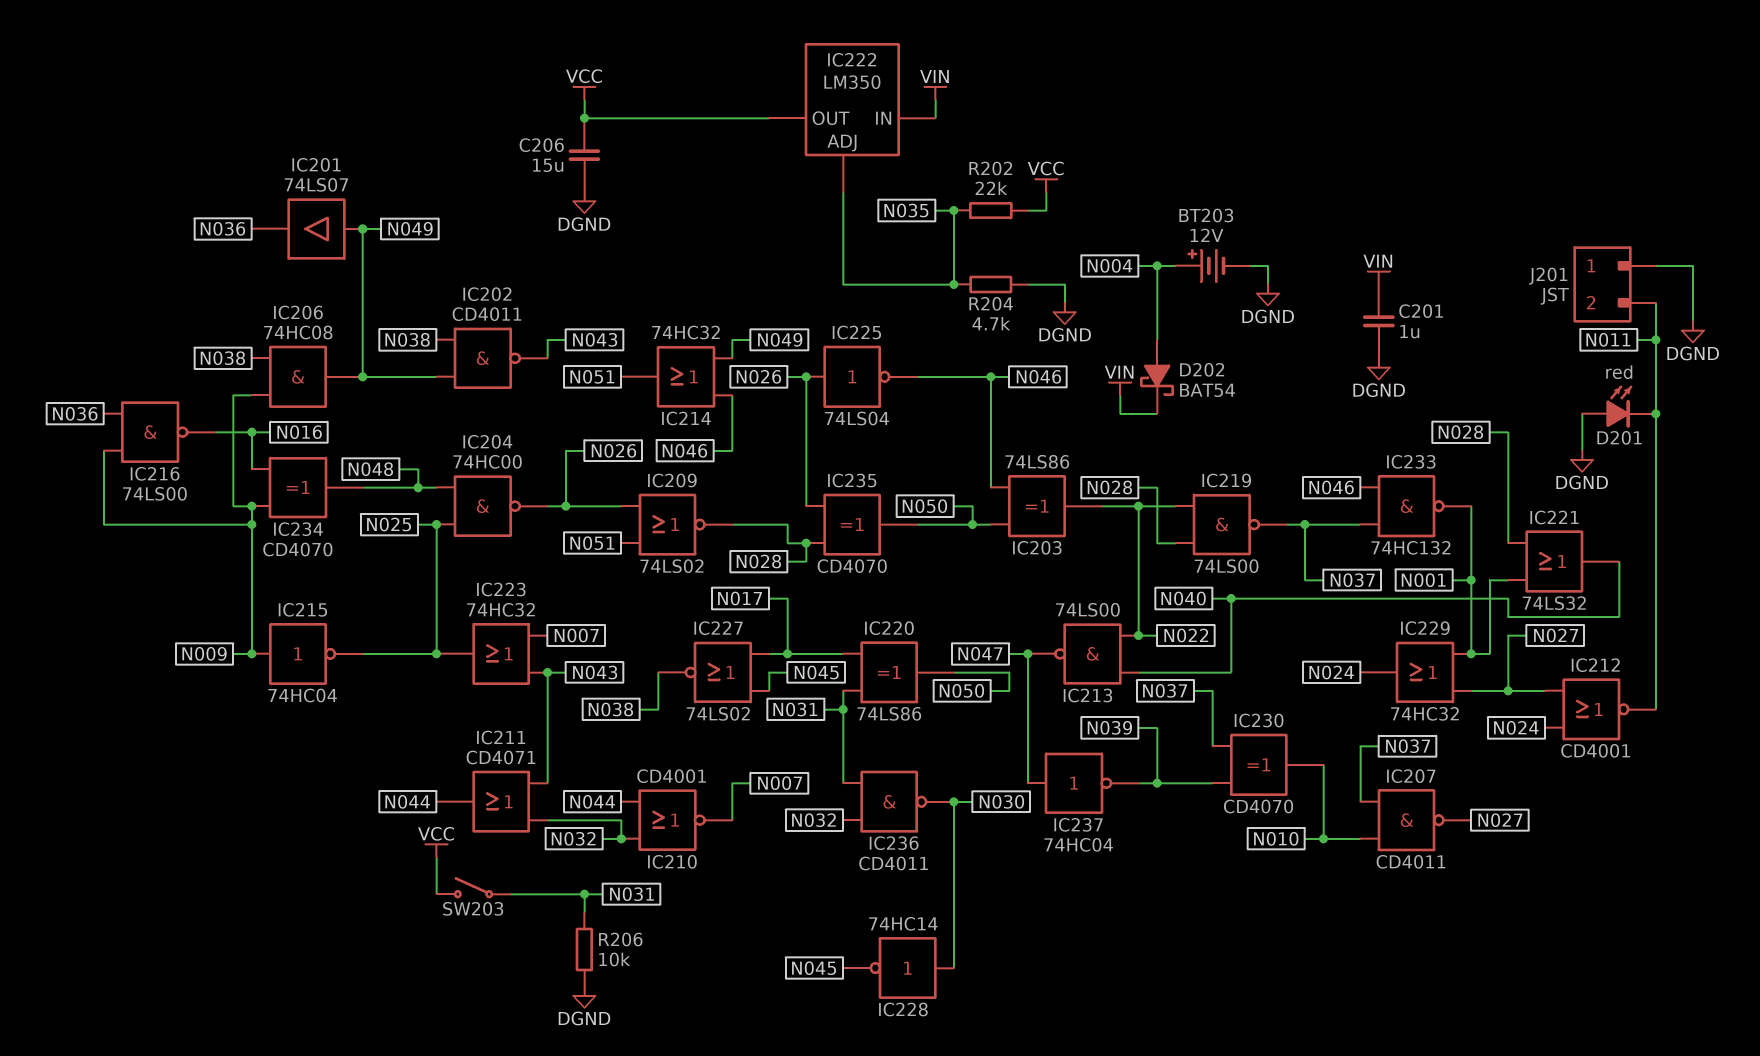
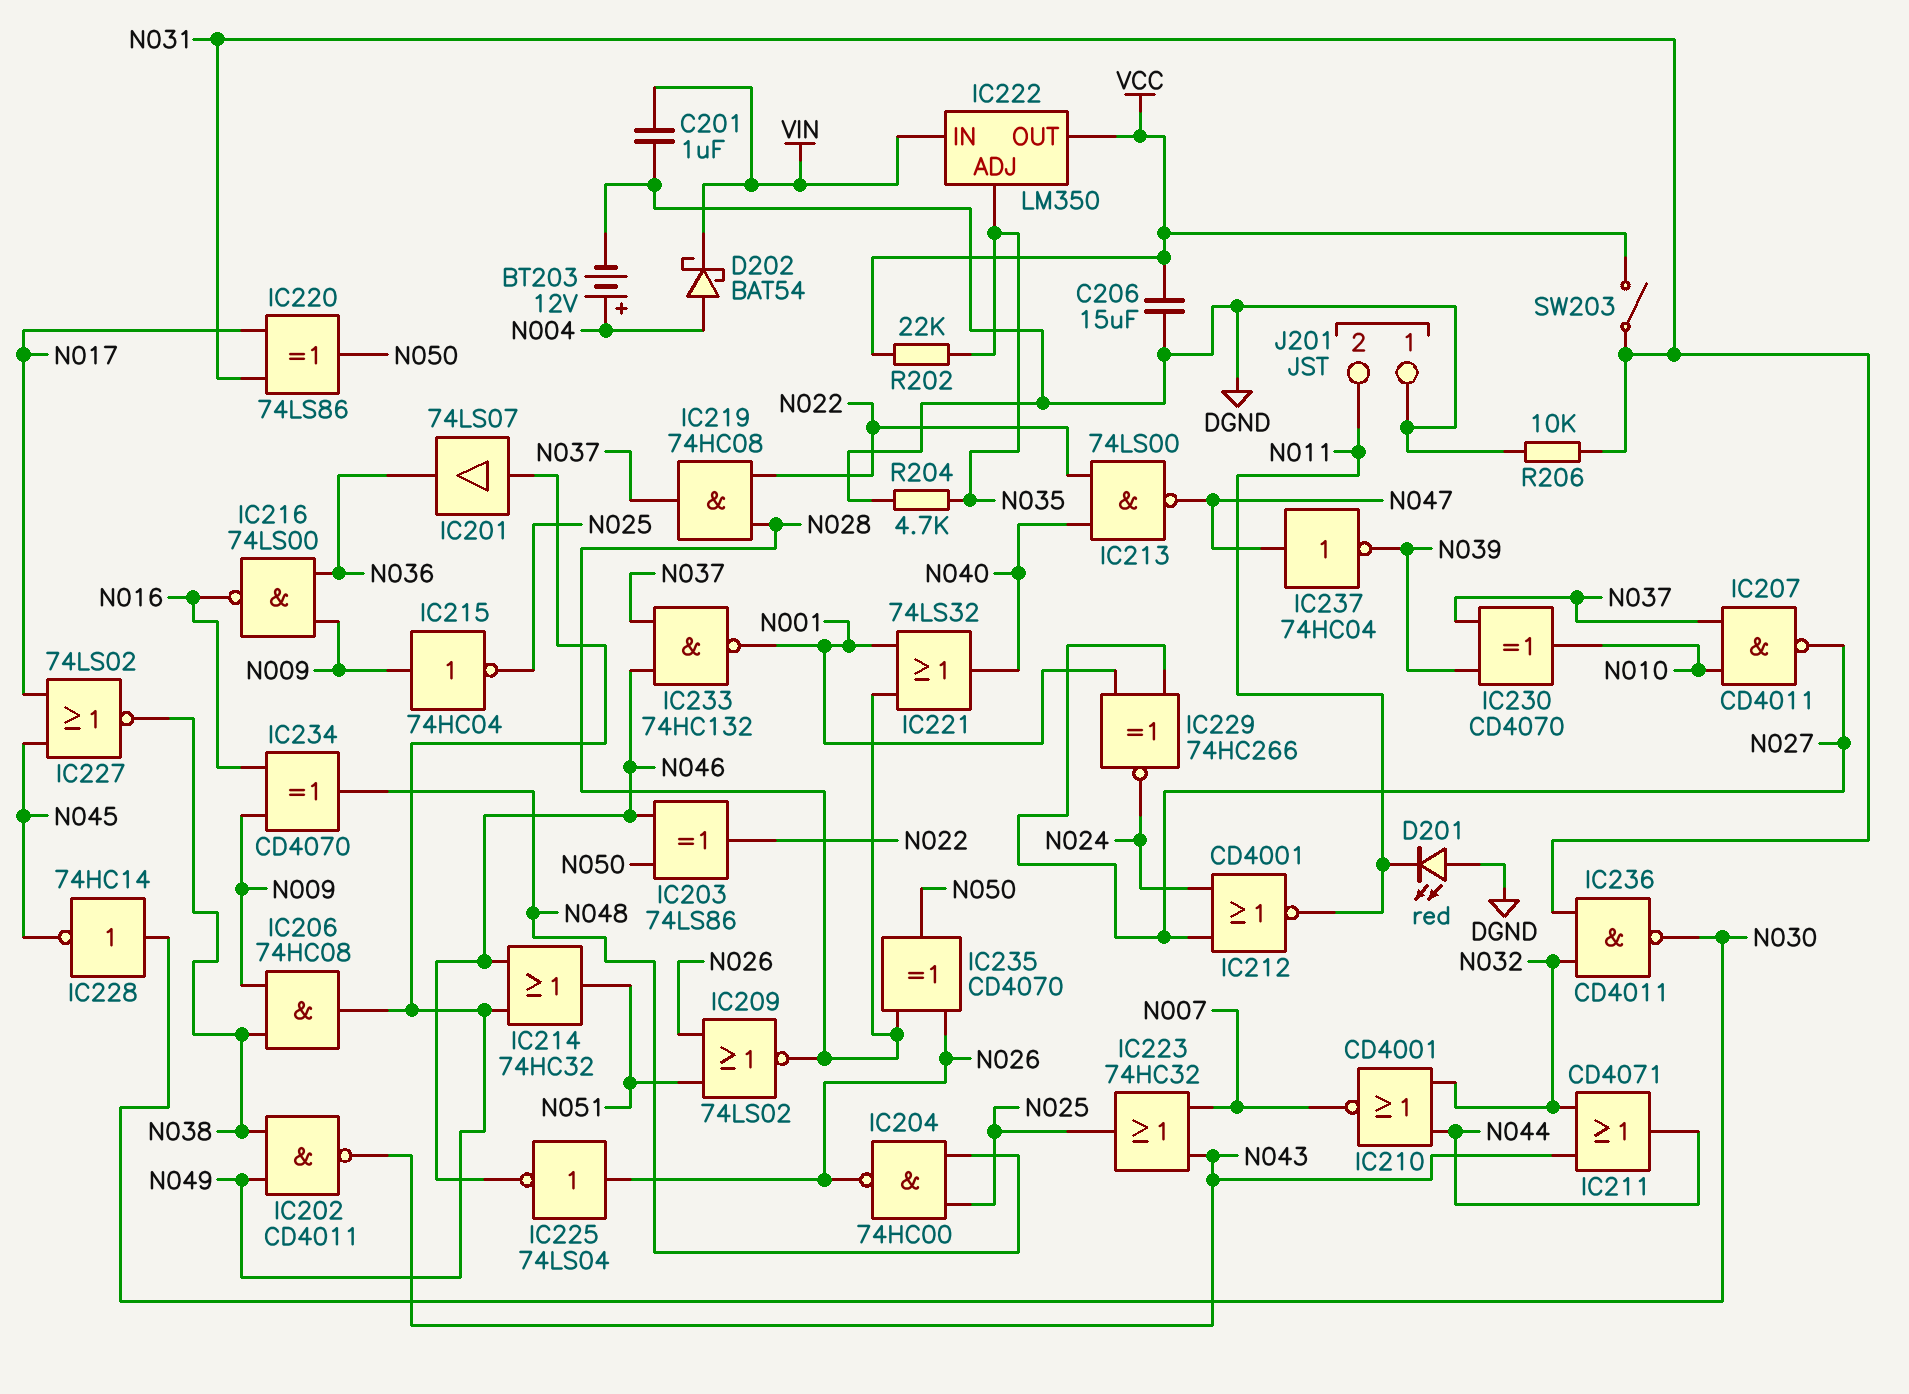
IC219: NAND 74LS00 (in N022, in N028, out N037) -> AND 74HC08 (in N022, in N028, out N037)
IC229: OR 74HC32 (in N001, in N027, out N024) -> XNOR 74HC266 (in N001, in N027, out N024)

